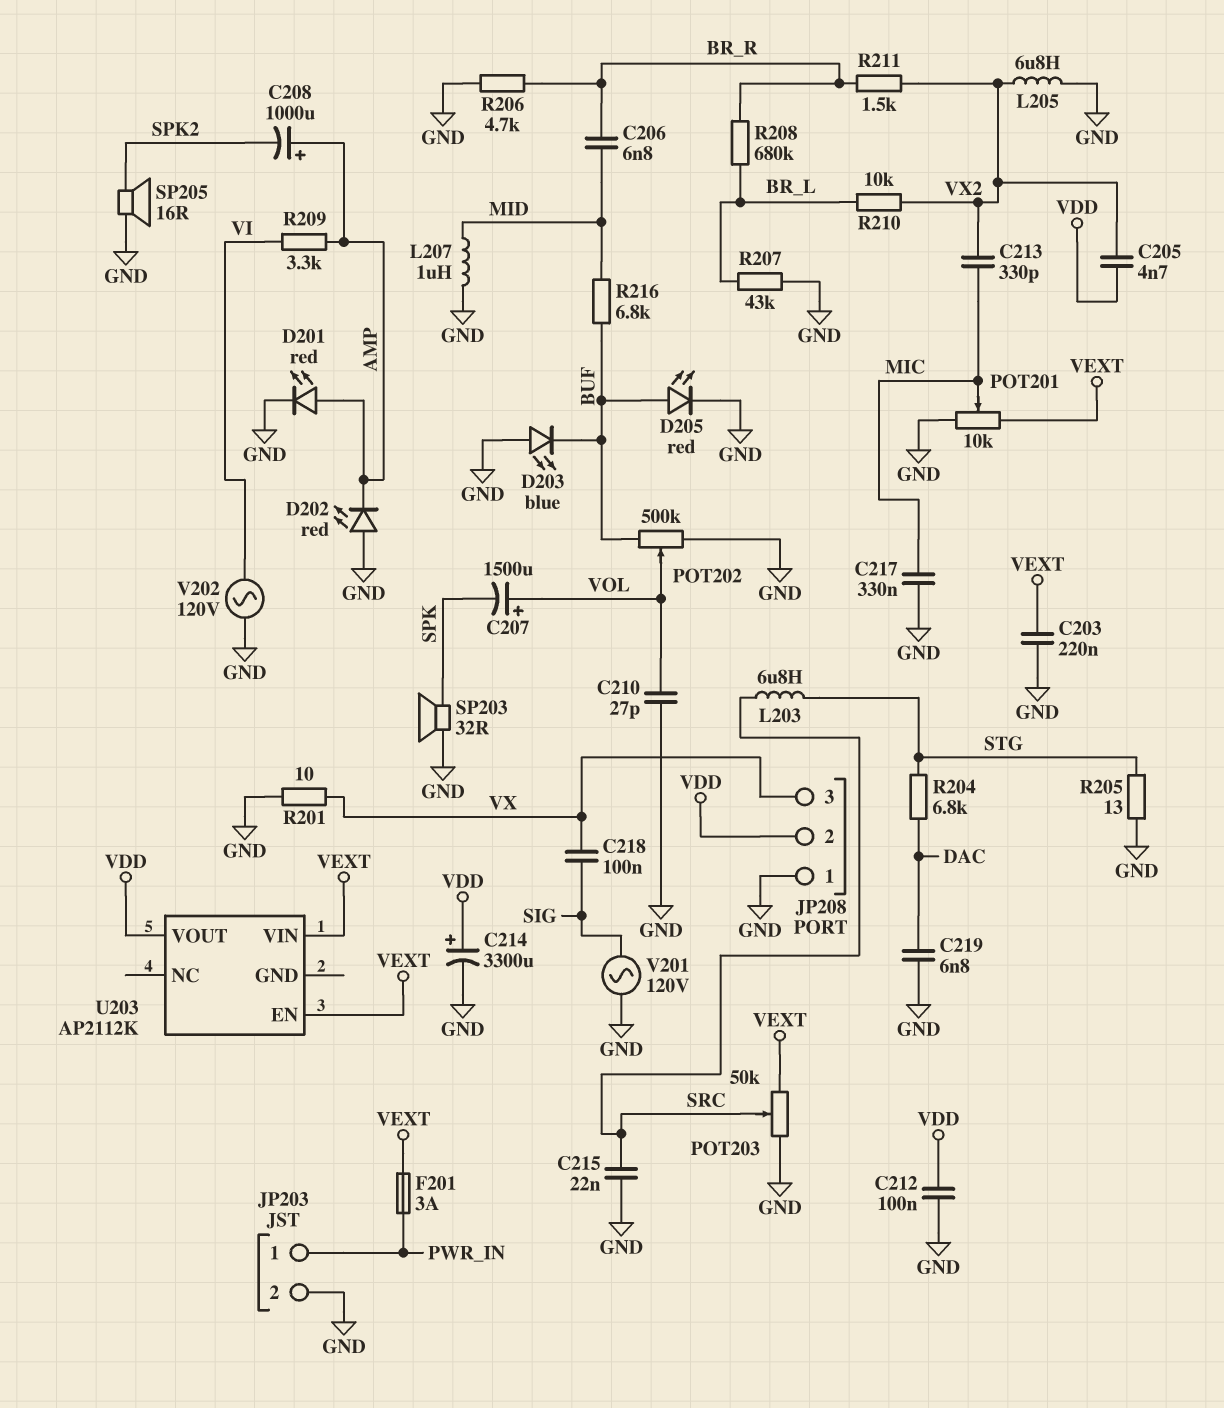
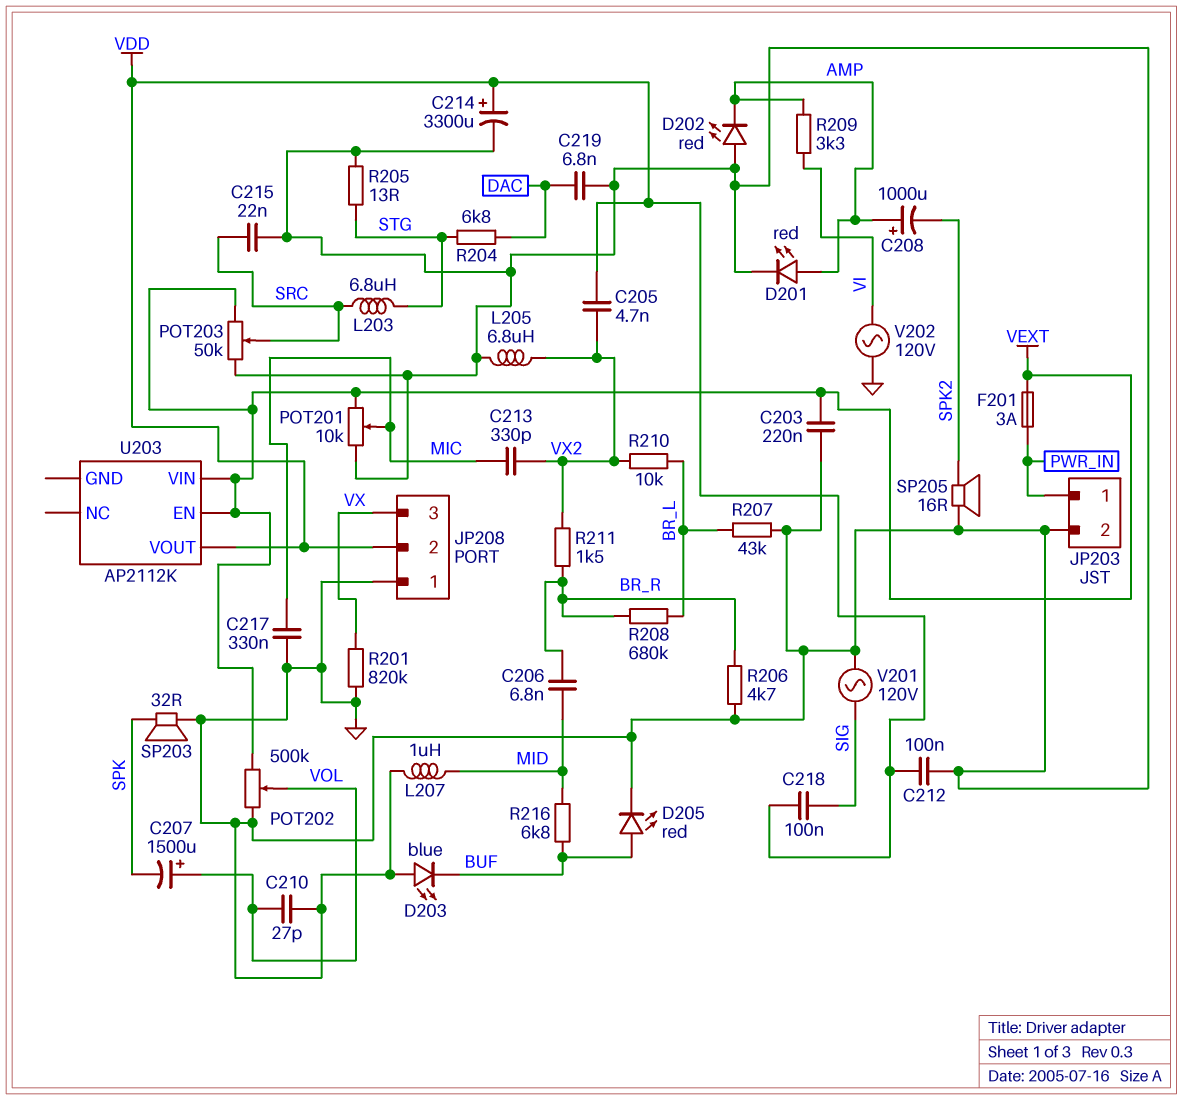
C218: 100nF (SIG, VX) -> 100nF (SIG, VDD)
POT202: 500k (BUF, GND, wiper VOL) -> 500k (GND, VEXT, wiper VOL)
R201: 10 (GND, VX) -> 820k (GND, VX)

